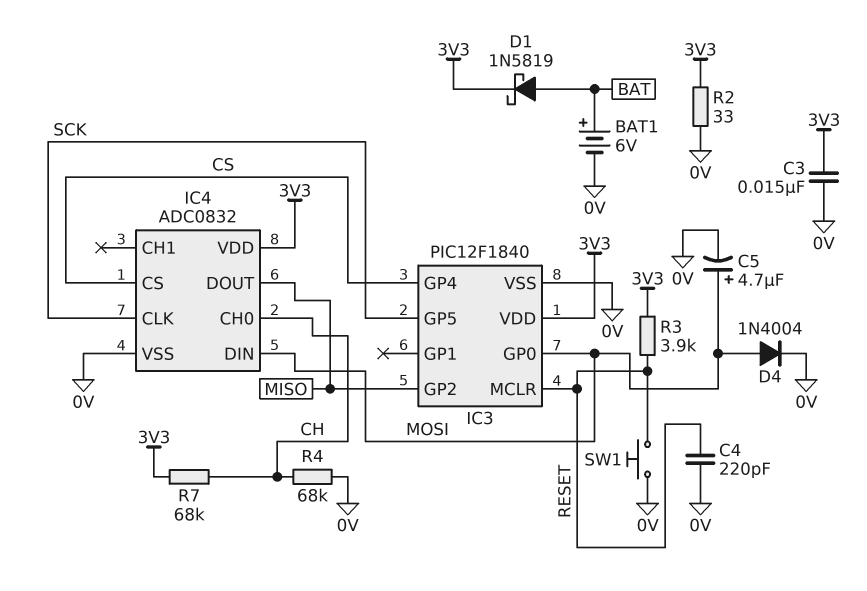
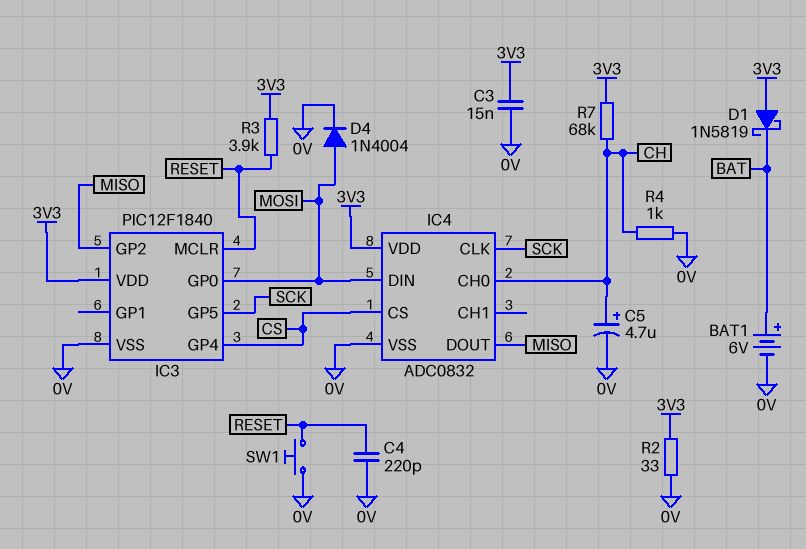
C5: 4.7uF (plus MOSI, minus 0V) -> 4.7uF (plus CH, minus 0V)
D1: schottky 1N5819 (A BAT, K 3V3) -> schottky 1N5819 (A 3V3, K BAT)
R4: 68k (0V, CH) -> 1k (0V, CH)

